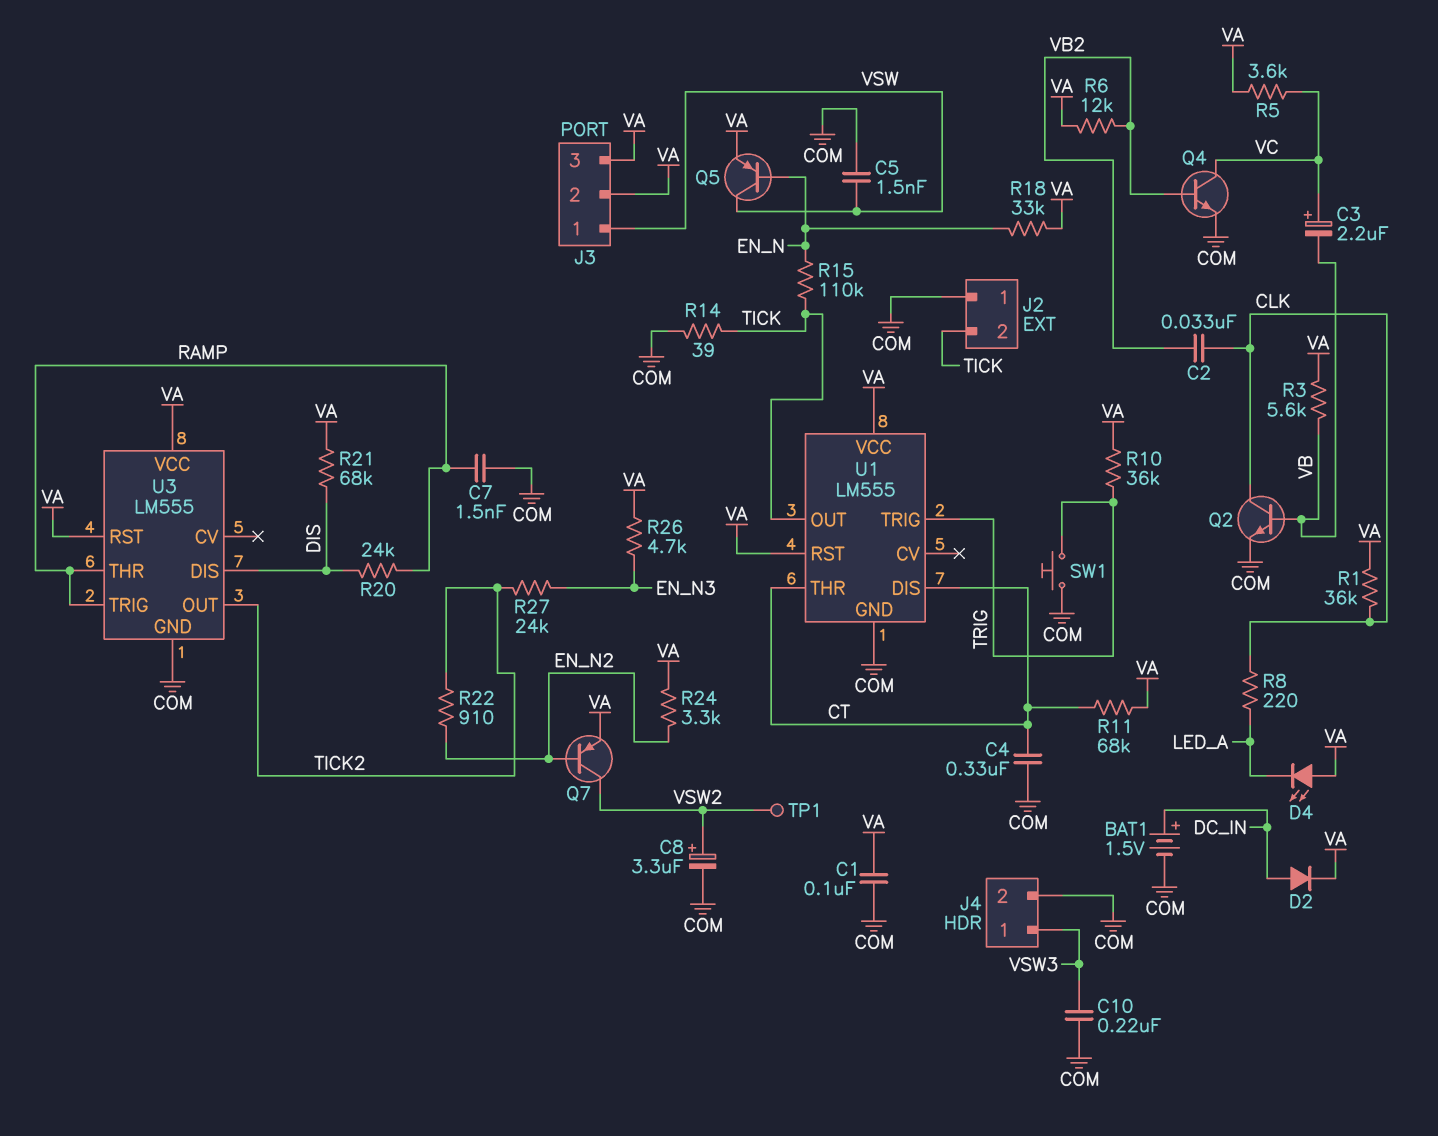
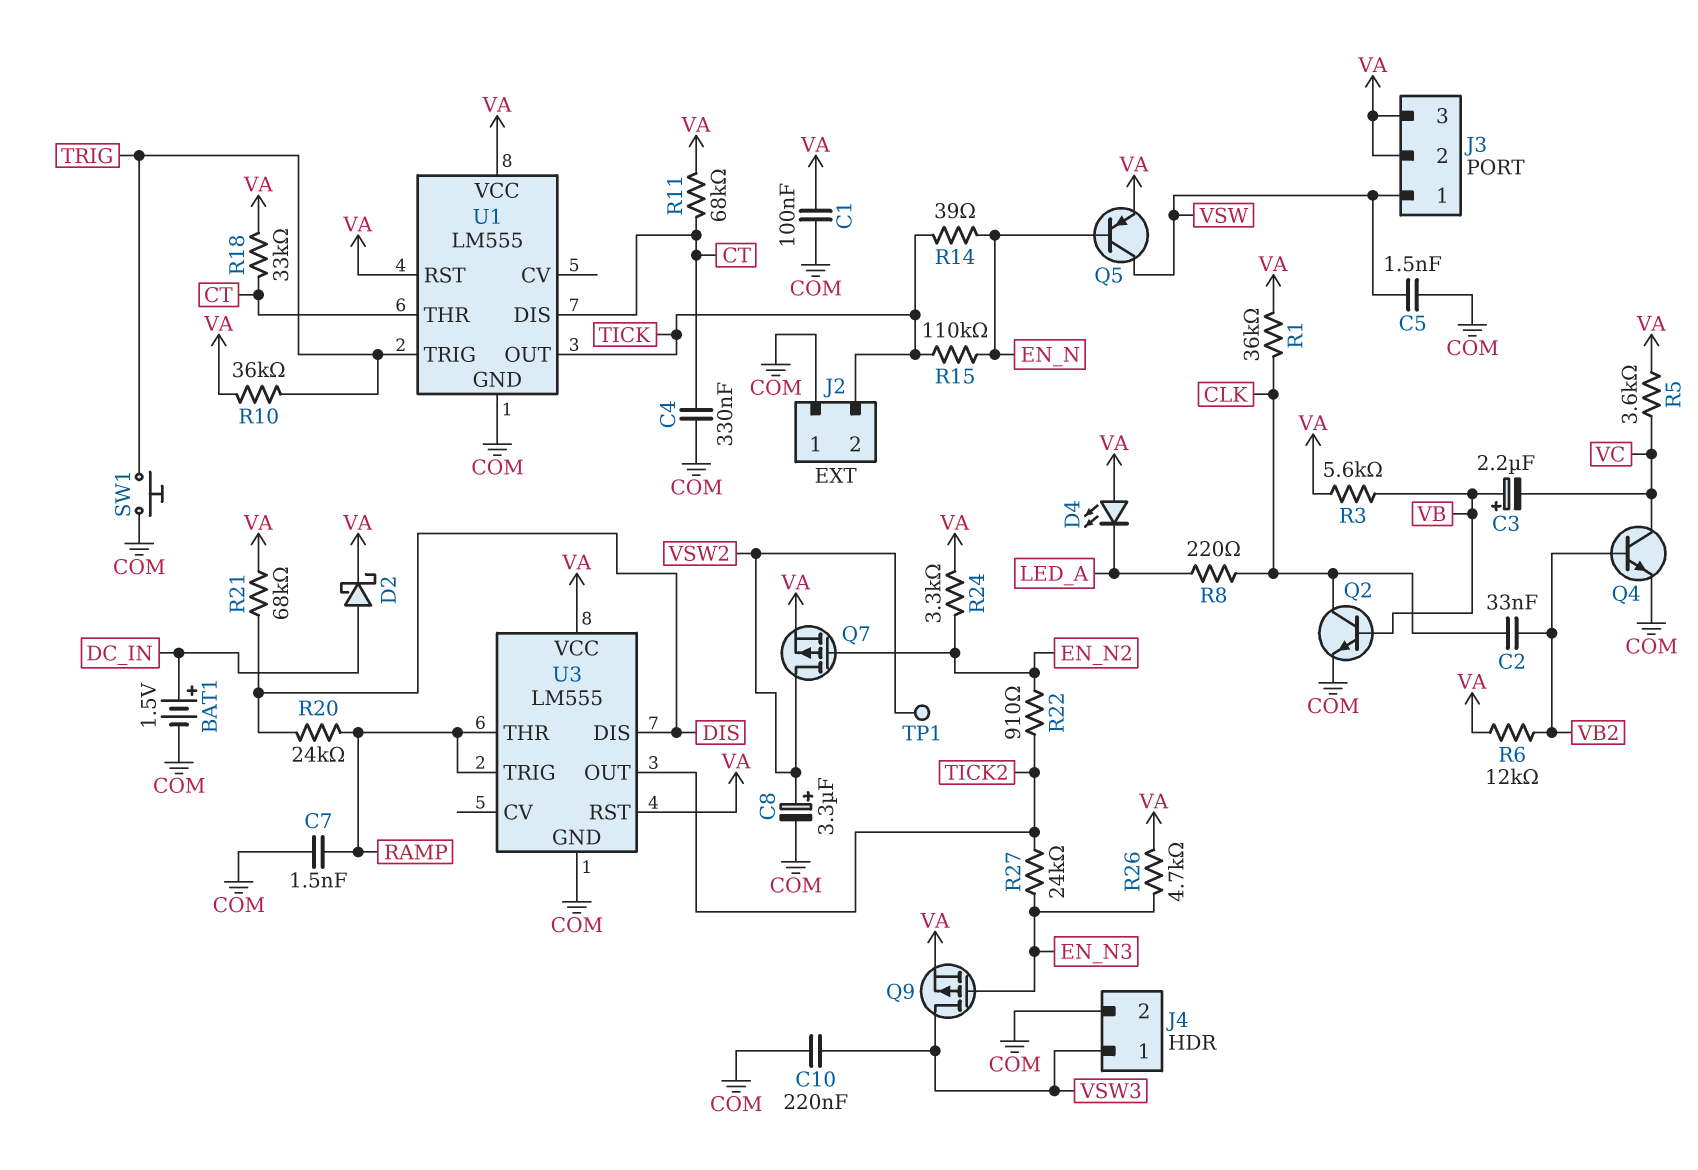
C3: 2.2uF (plus VC, minus VB) -> 2.2uF (plus VB, minus VC)
D2: diode (A DC_IN, K VA) -> schottky (A DC_IN, K VA)
Q7: PNP (B EN_N2, C VSW2, E VA) -> PMOS (G EN_N2, D VSW2, S VA)
Q9: none -> PMOS (G EN_N3, D VSW3, S VA)
R14: 39 (COM, TICK) -> 39 (EN_N, TICK)
R18: 33k (EN_N, VA) -> 33k (CT, VA)

